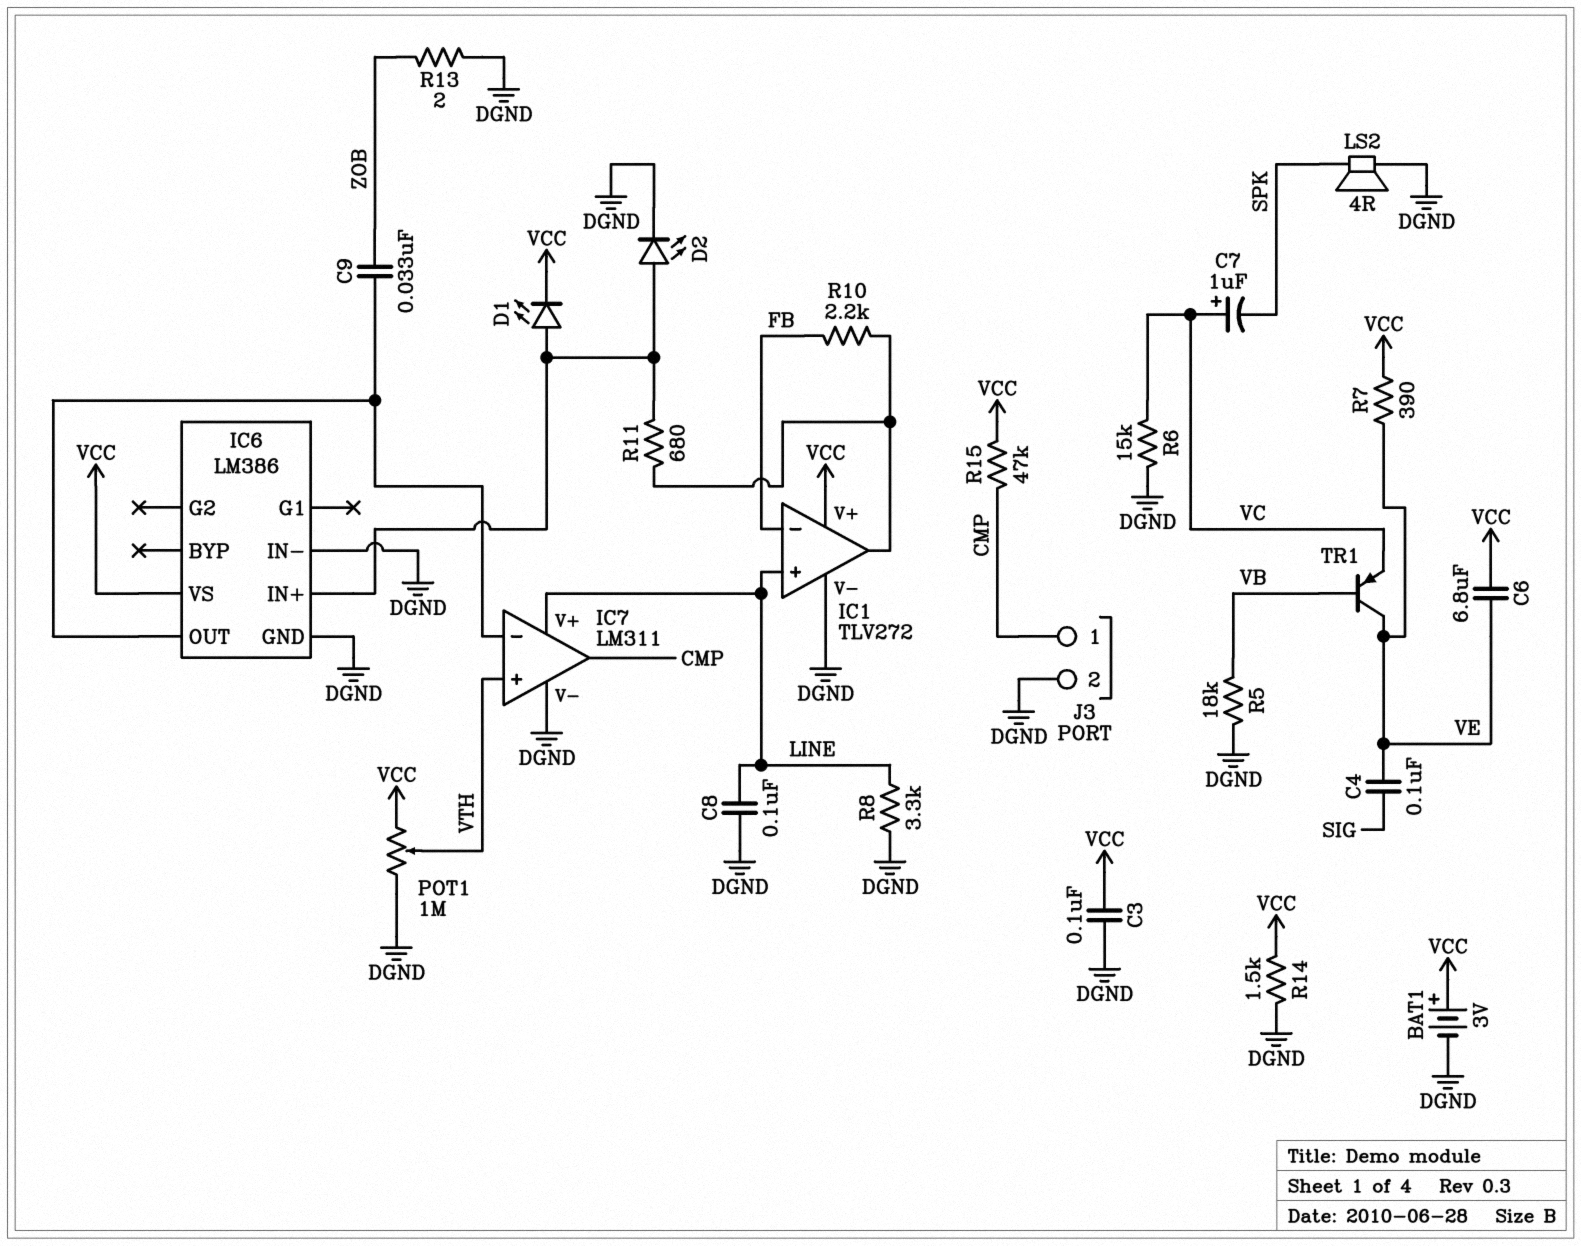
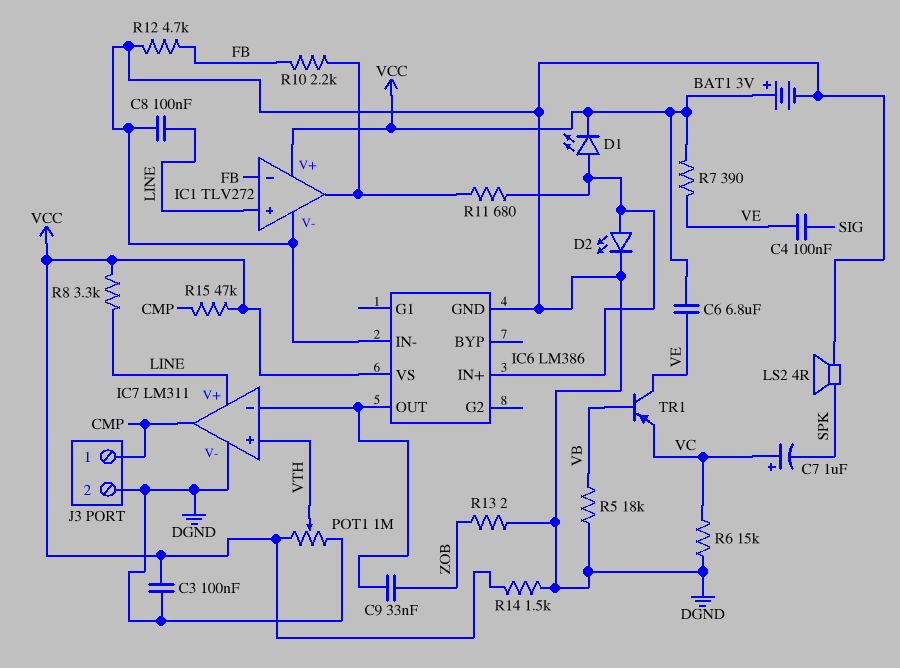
R8: 3.3k (DGND, LINE) -> 3.3k (LINE, VCC)
R12: none -> 4.7k (DGND, FB)

